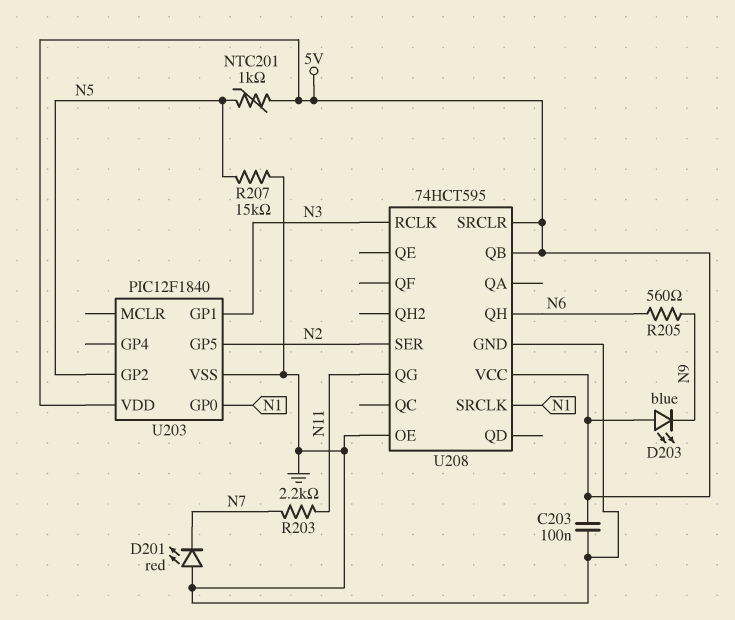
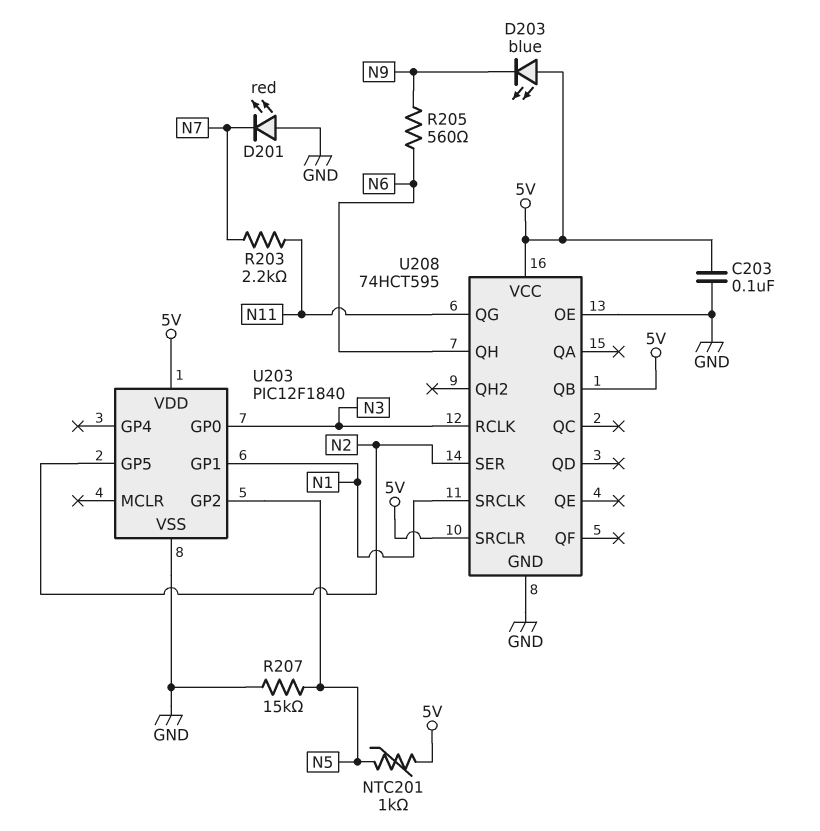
U203 pin GP0: N1 -> N3
U203 pin GP1: N3 -> N1

